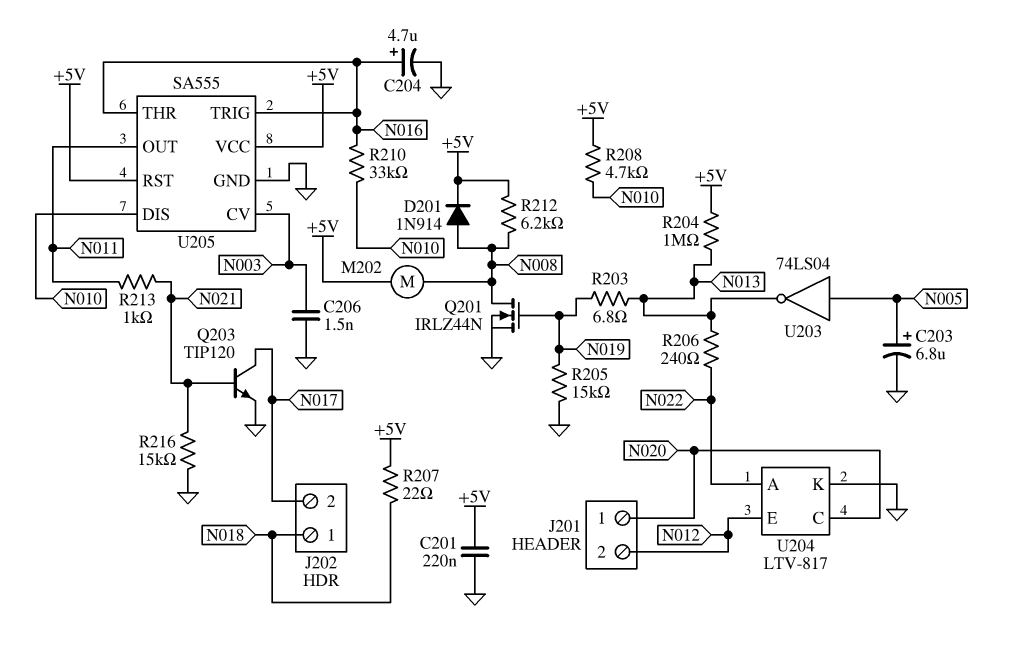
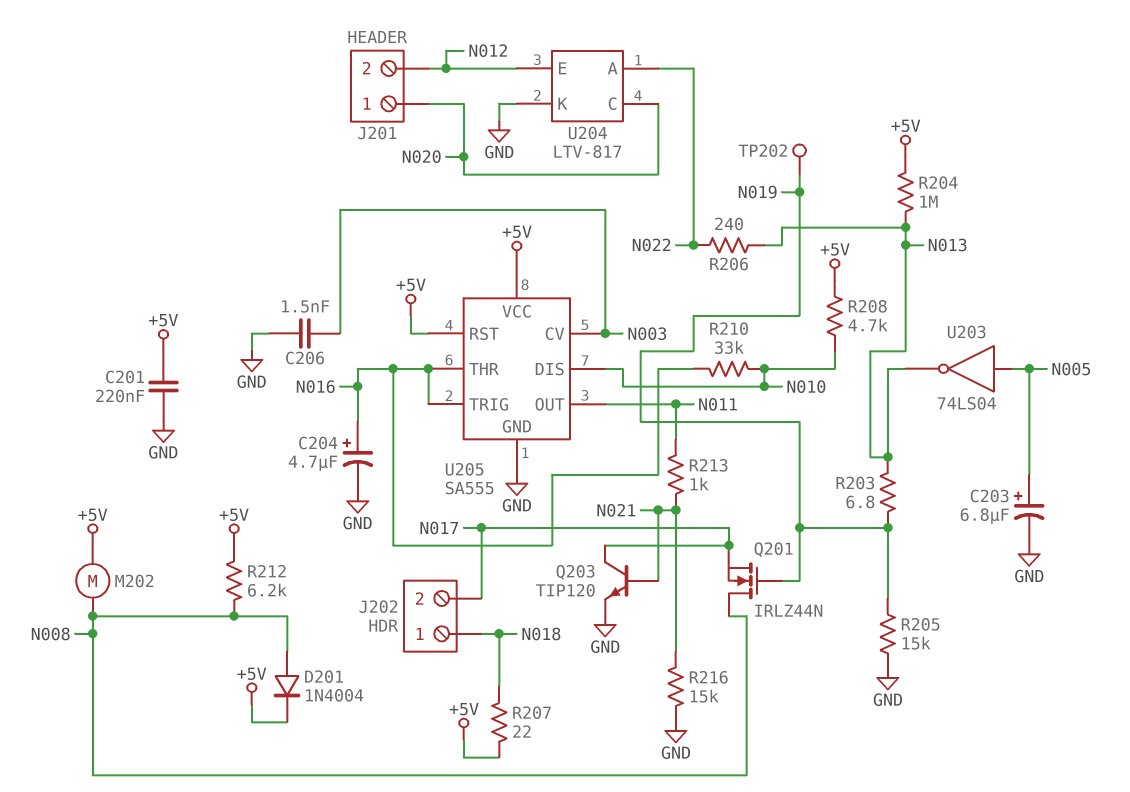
D201: diode 1N914 (A N008, K +5V) -> diode 1N4004 (A N008, K +5V)
Q201: NMOS IRLZ44N (G N019, D N008, S GND) -> NMOS IRLZ44N (G N019, D N008, S N017)
TP202: none -> test point (N019)

